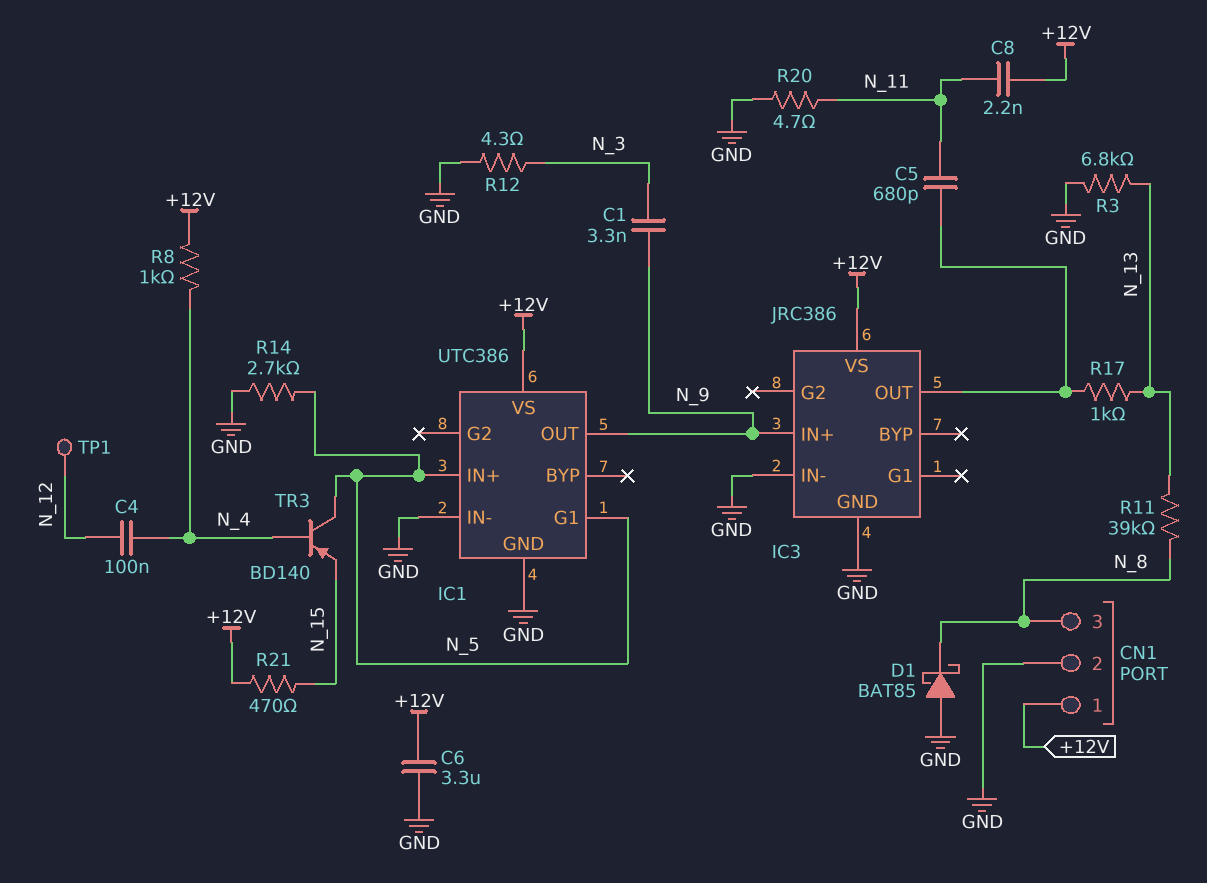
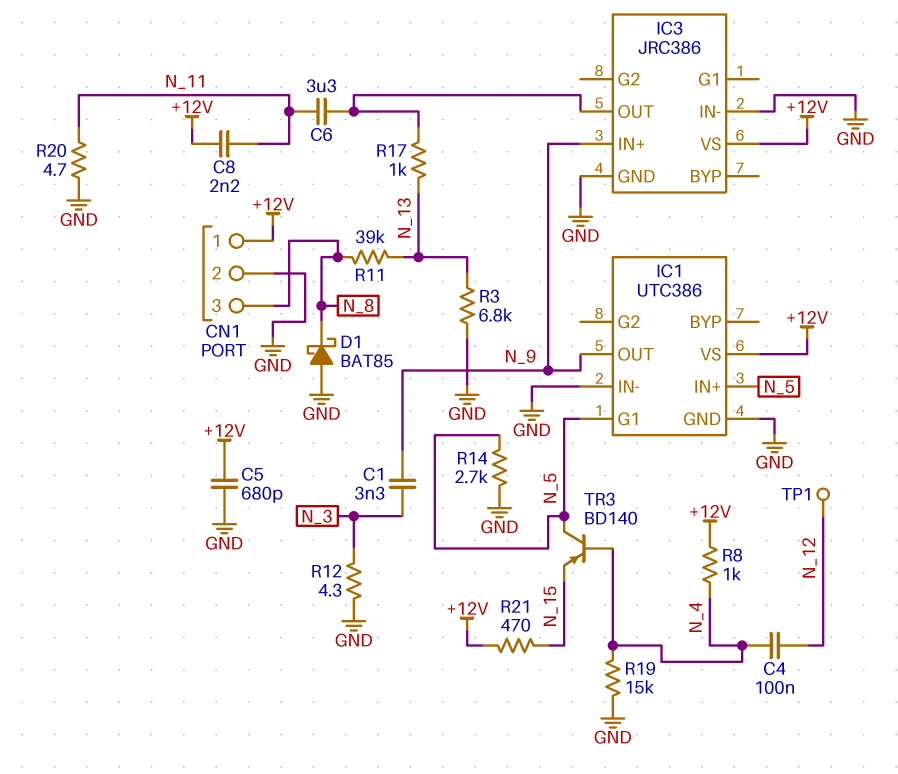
C5: 680pF (IC3/OUT, N_11) -> 680pF (+12V, GND)
C6: 3.3uF (+12V, GND) -> 3.3uF (IC3/OUT, N_11)
R19: none -> 15k (GND, N_4)

